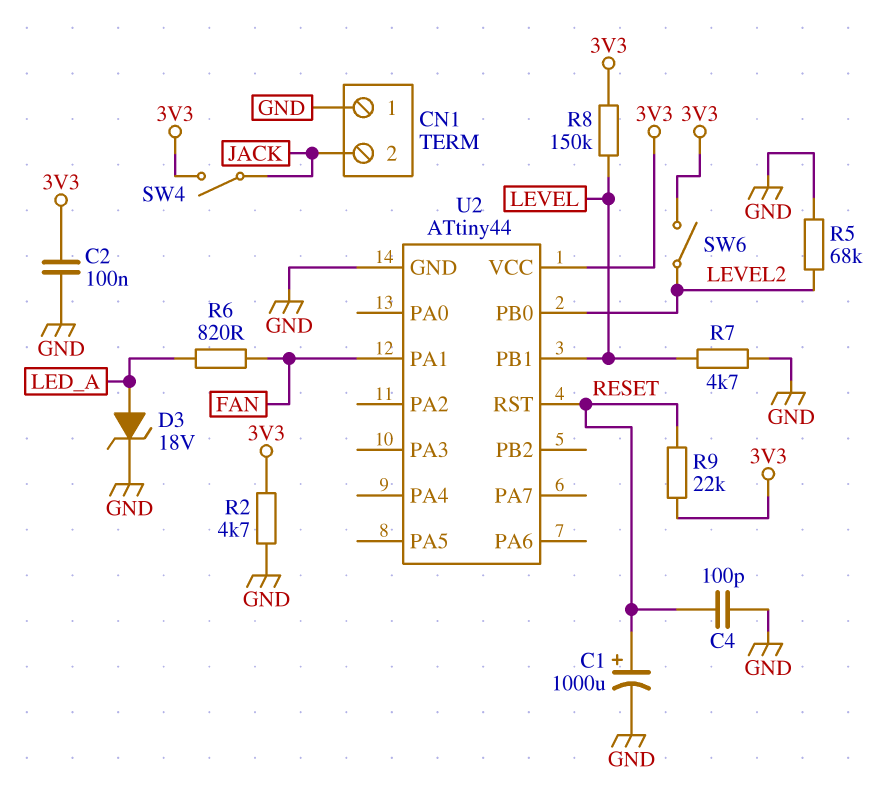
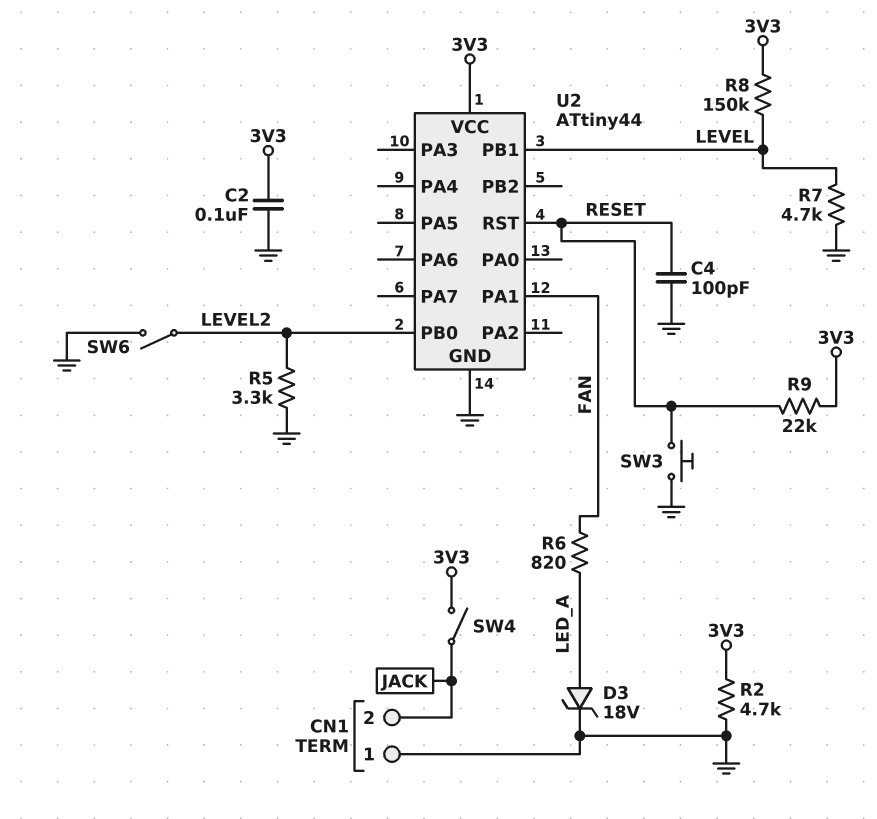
C1: 1000uF (plus RESET, minus GND) -> none
R5: 68k (GND, LEVEL2) -> 3.3k (GND, LEVEL2)
SW3: none -> button (GND, RESET)
SW6: switch (3V3, LEVEL2) -> switch (GND, LEVEL2)

